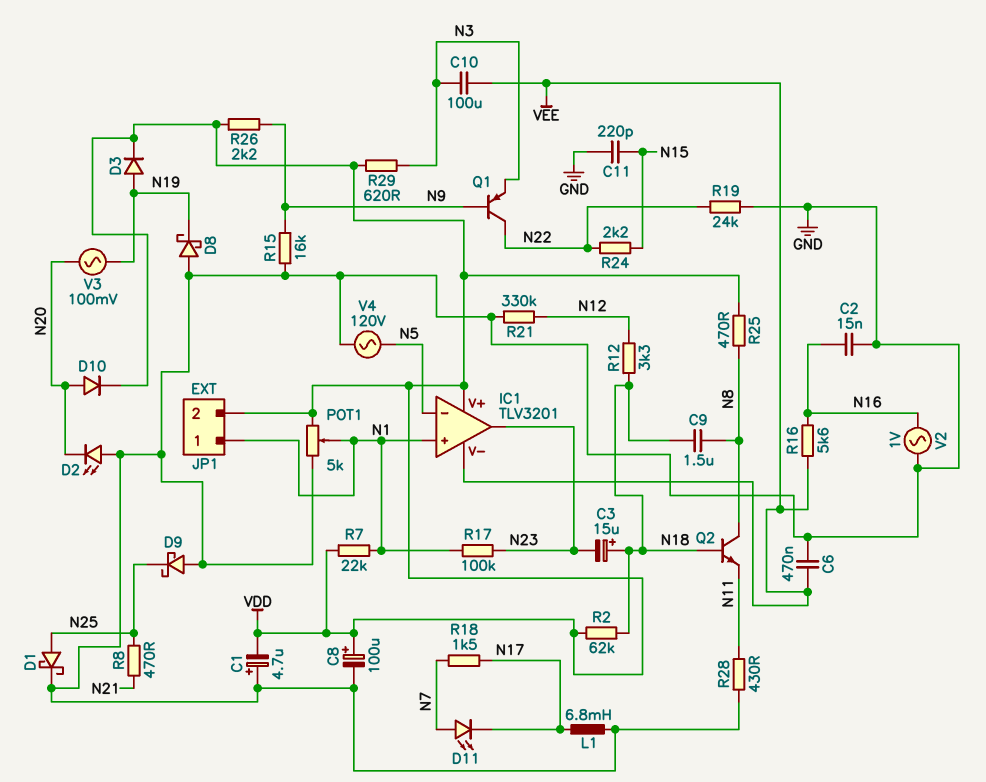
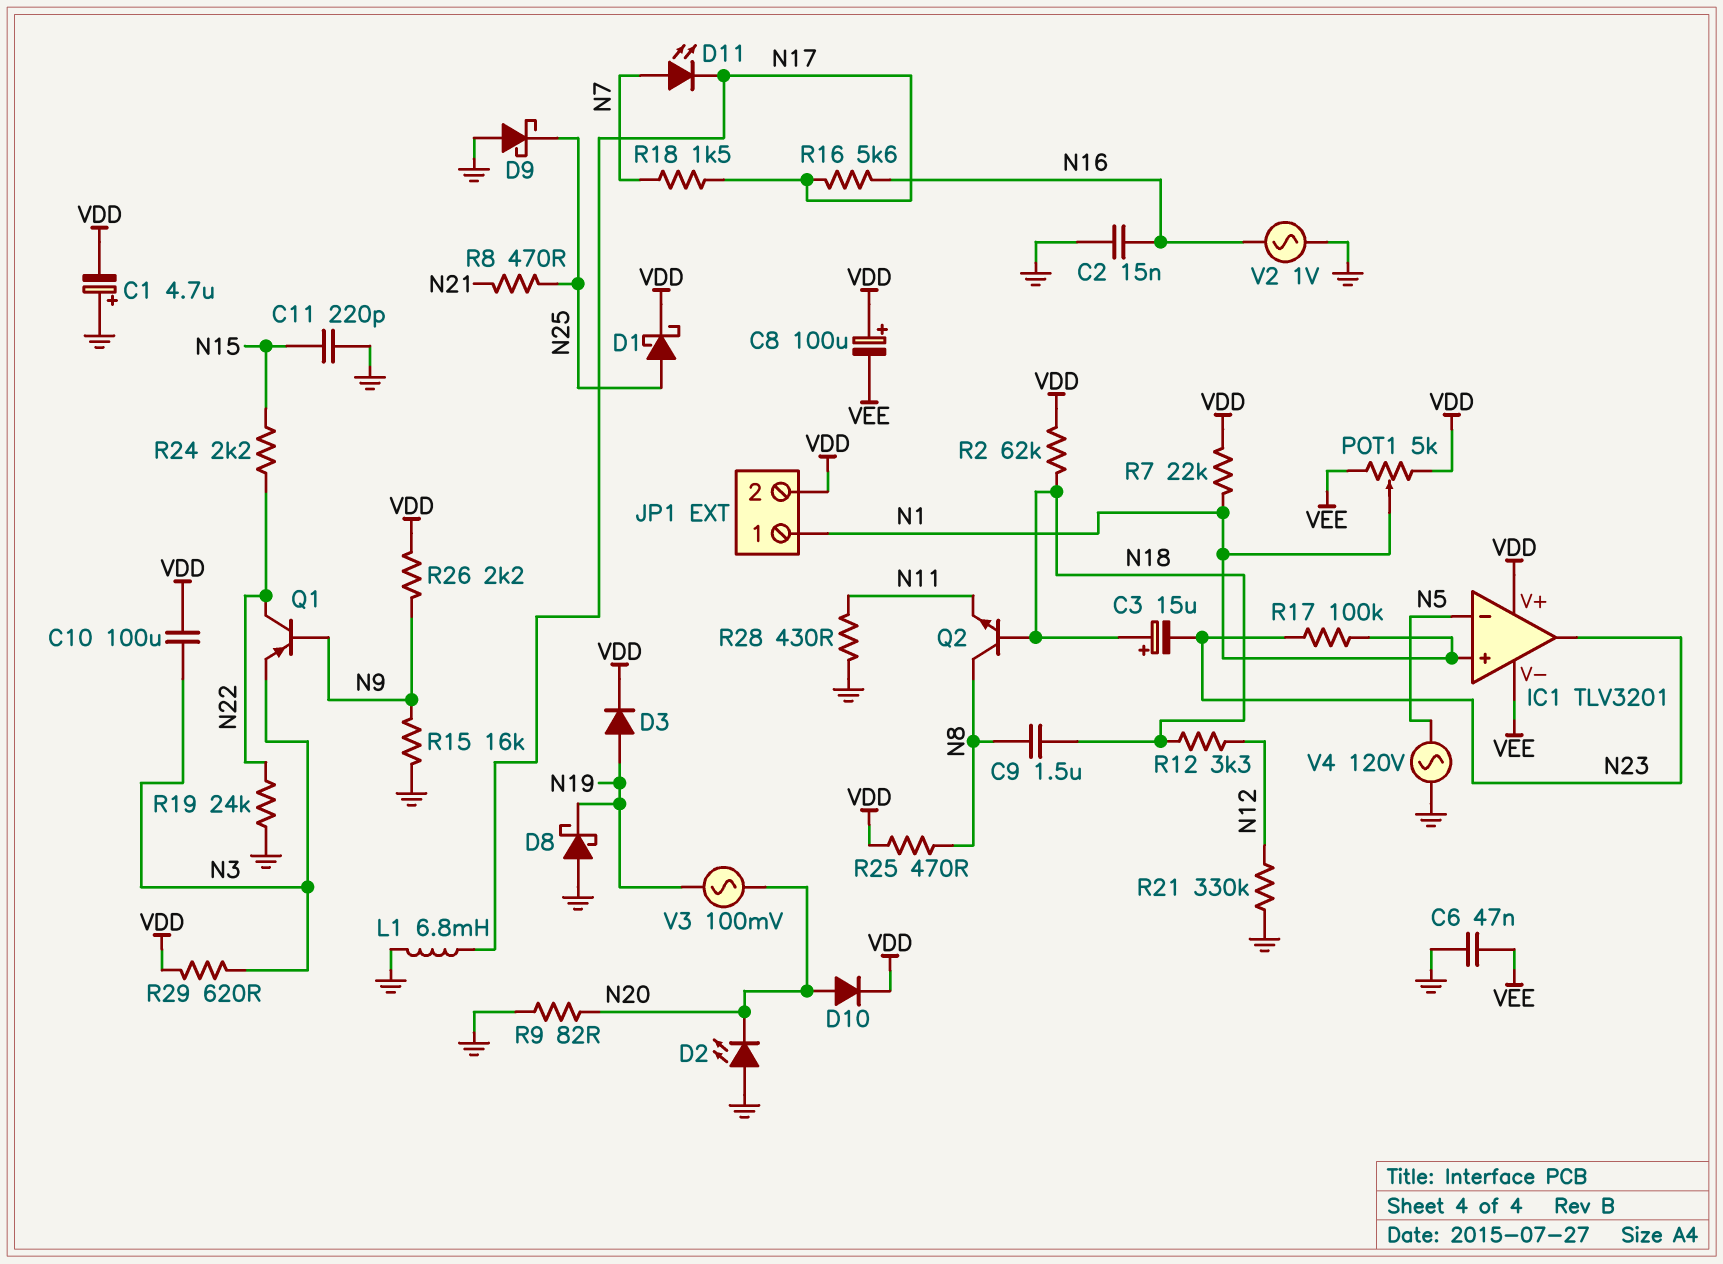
C6: 470nF (GND, VEE) -> 47nF (GND, VEE)
C8: 100uF (plus VDD, minus GND) -> 100uF (plus VDD, minus VEE)
C10: 100uF (N3, VEE) -> 100uF (N3, VDD)
D1: schottky (A N25, K GND) -> schottky (A N25, K VDD)
POT1: 5k (GND, VDD, wiper N1) -> 5k (VDD, VEE, wiper N1)
R9: none -> 82 (GND, N20)
R16: 5.6k (N16, VEE) -> 5.6k (N16, N17)

